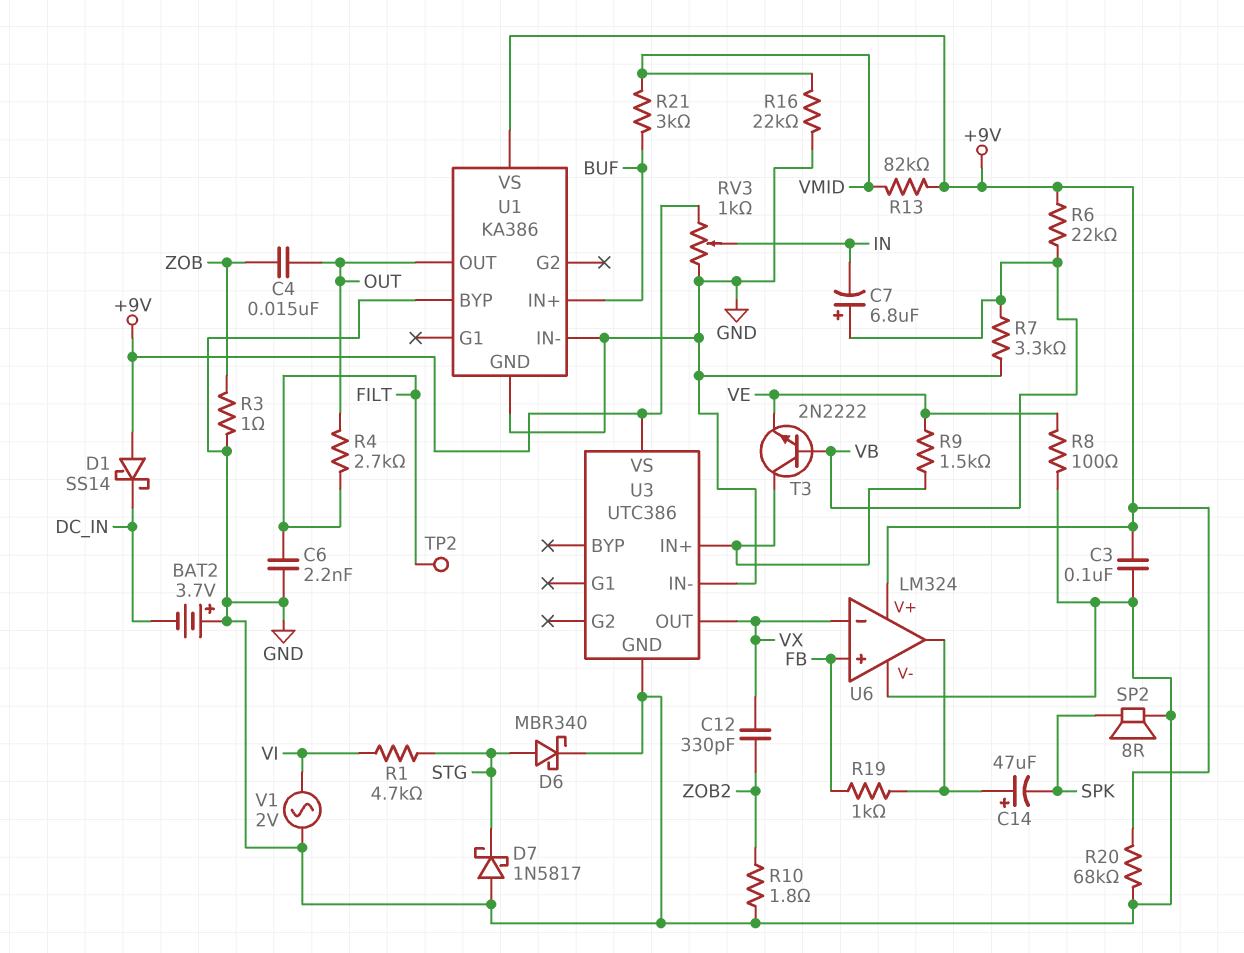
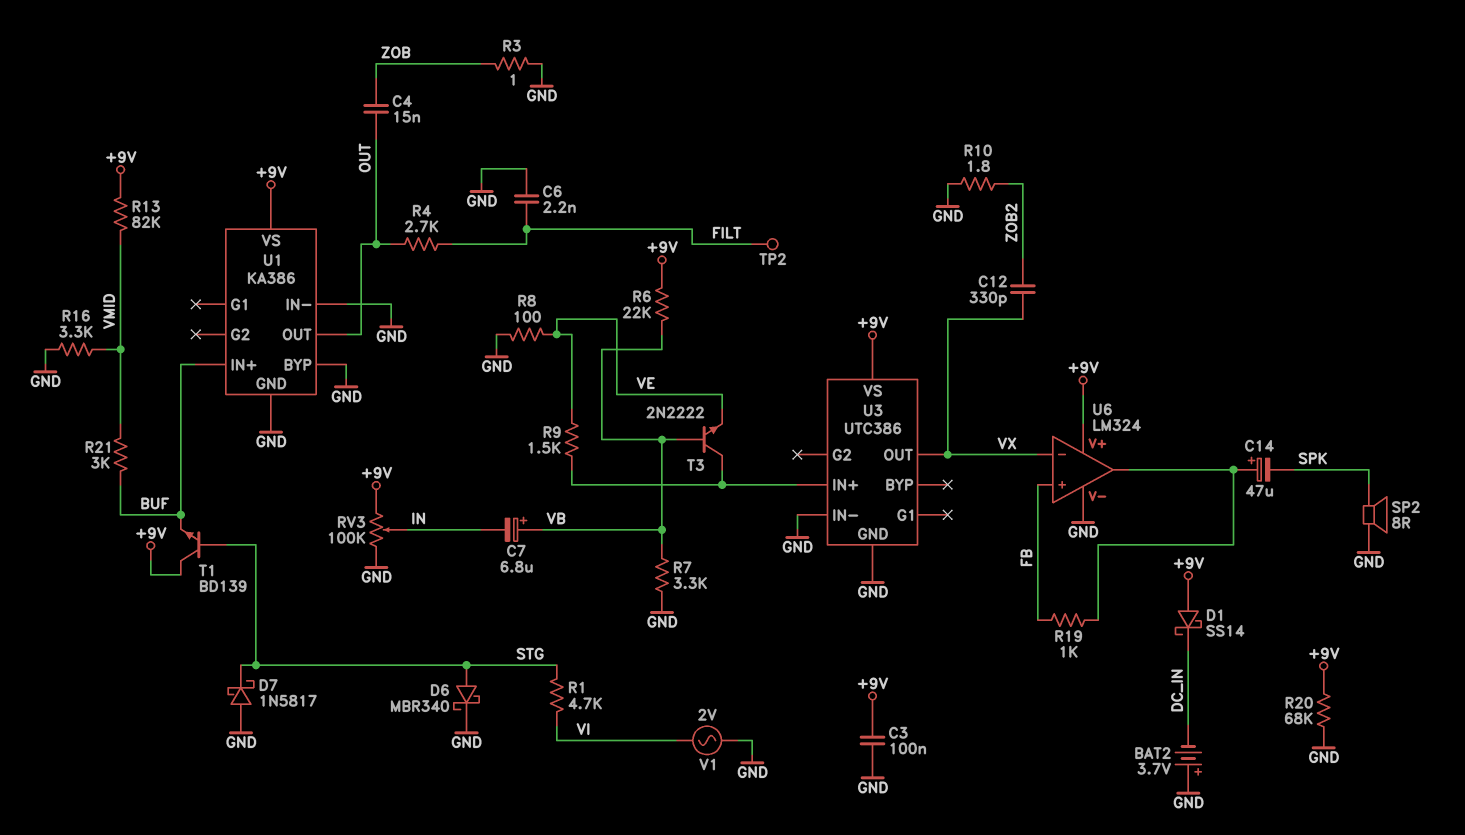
R16: 22k (GND, VMID) -> 3.3k (GND, VMID)
RV3: 1k (+9V, GND, wiper IN) -> 100k (+9V, GND, wiper IN)
T1: none -> NPN BD139 (B STG, C +9V, E BUF)

